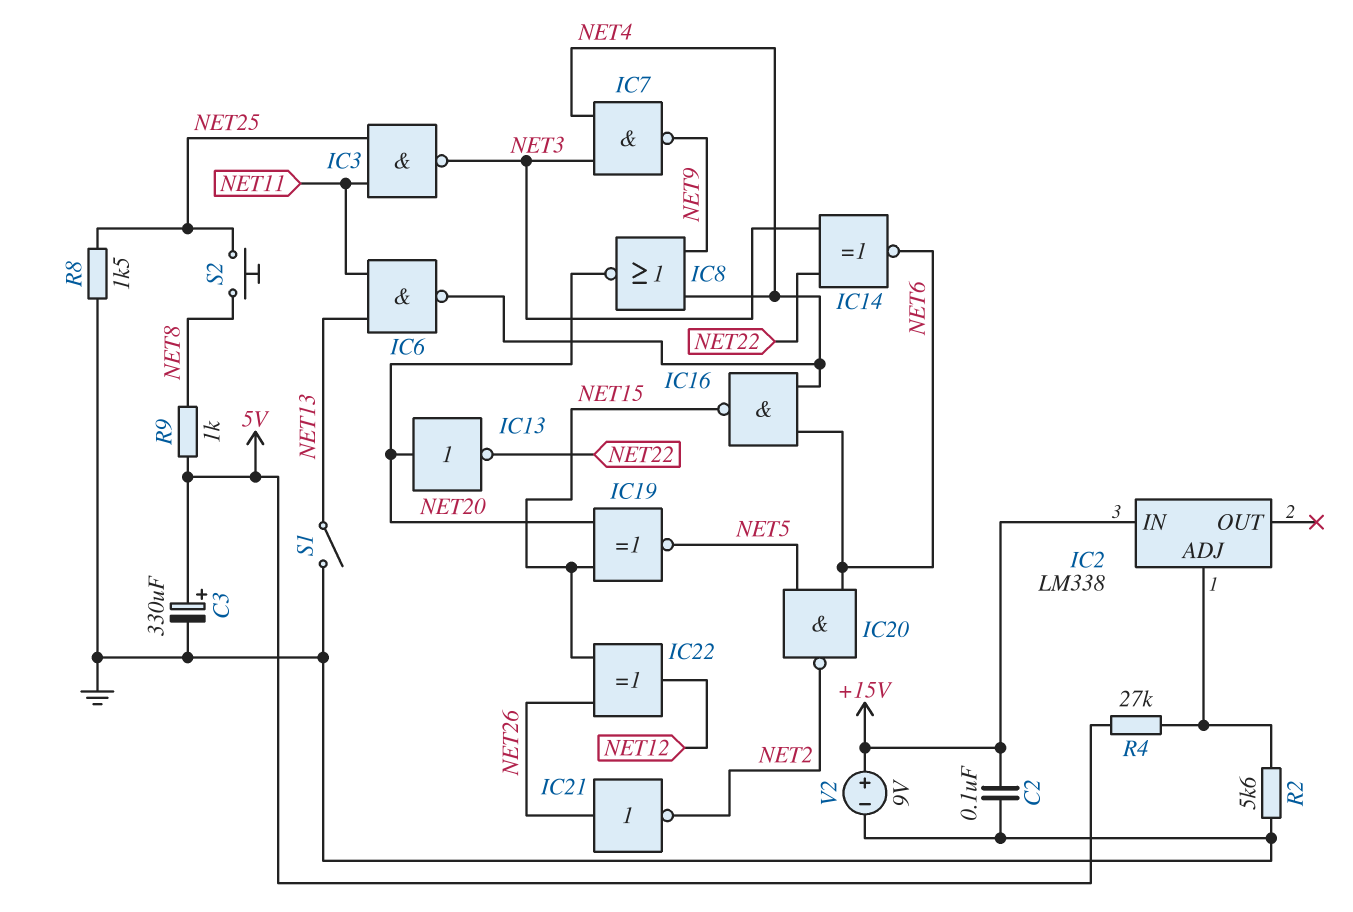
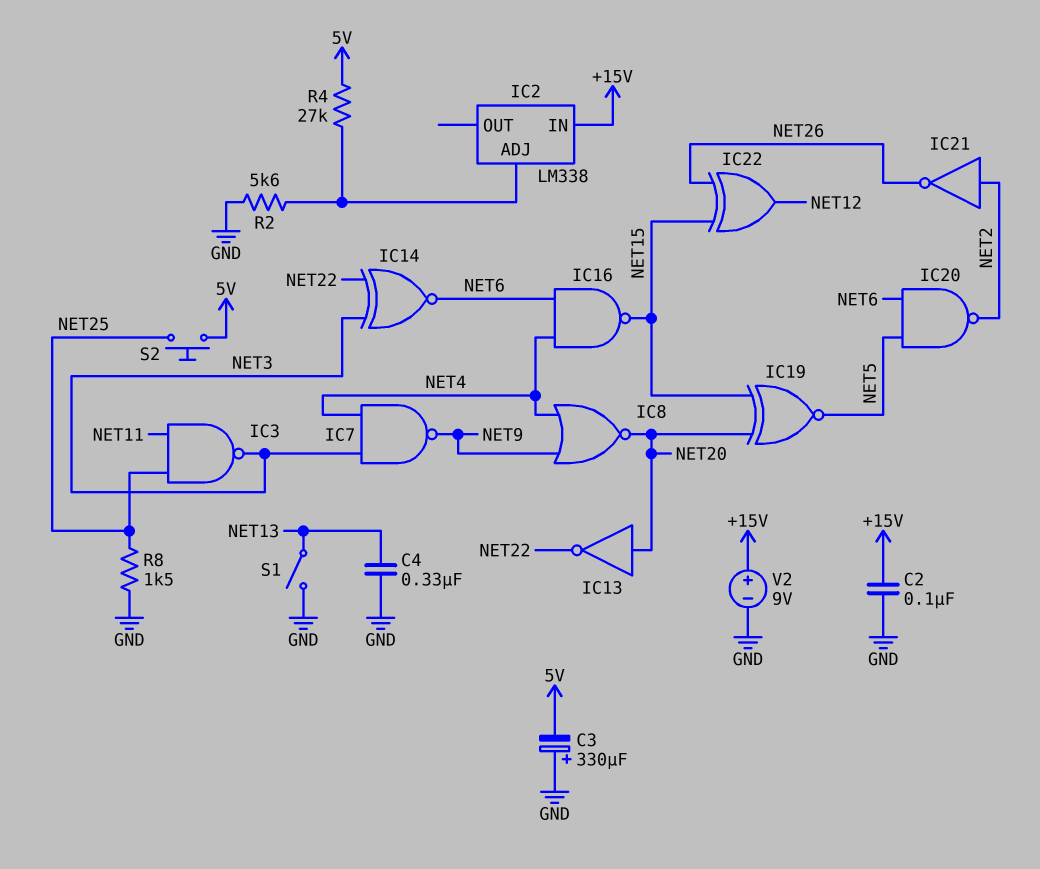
C3: 330uF (plus 5V, minus GND) -> 330uF (plus GND, minus 5V)
C4: none -> 330nF (GND, NET13)
IC6: NAND (in NET11, in NET13, out NET4) -> none
IC21: NOT (in NET26, out NET2) -> NOT (in NET2, out NET26)
R9: 1k (5V, NET8) -> none
S2: button (NET8, NET25) -> button (5V, NET25)

